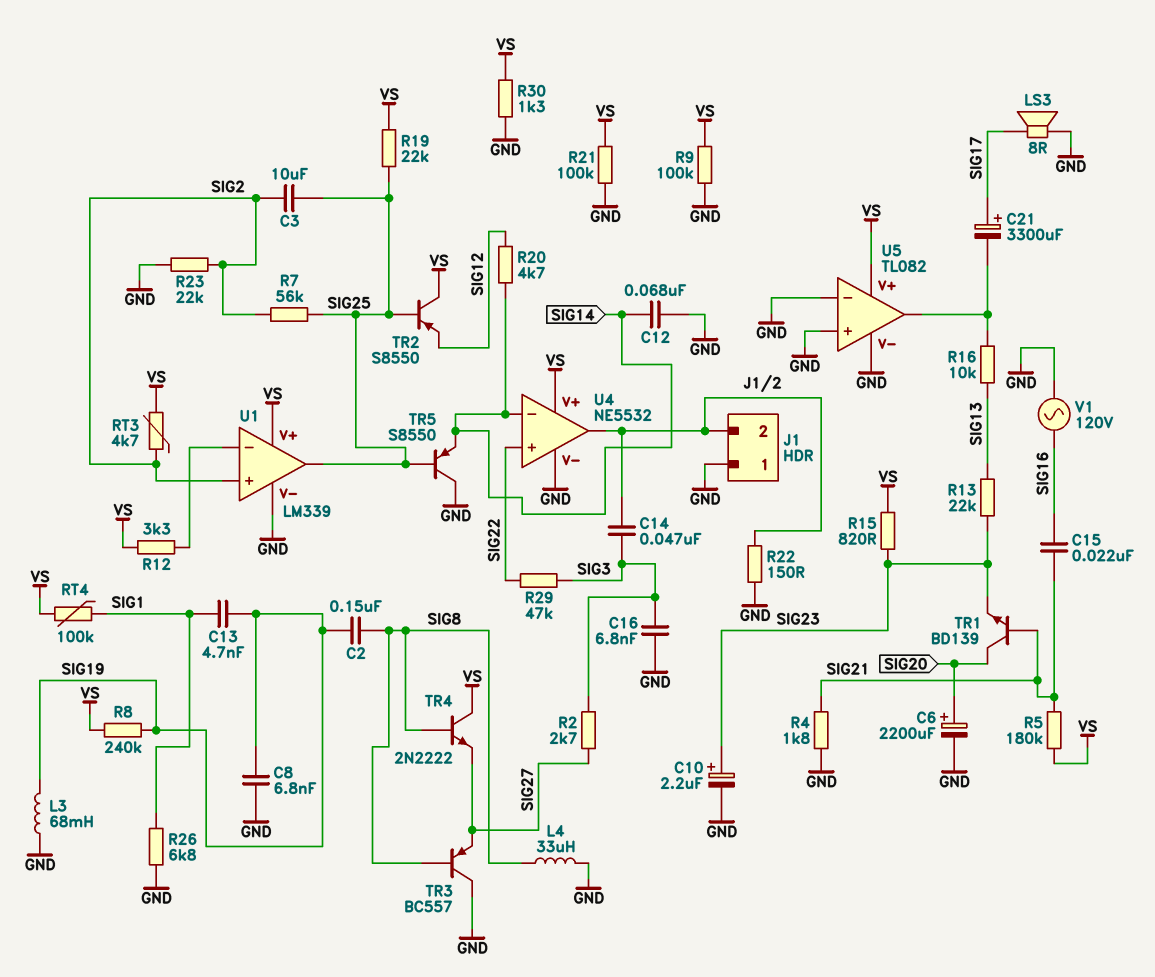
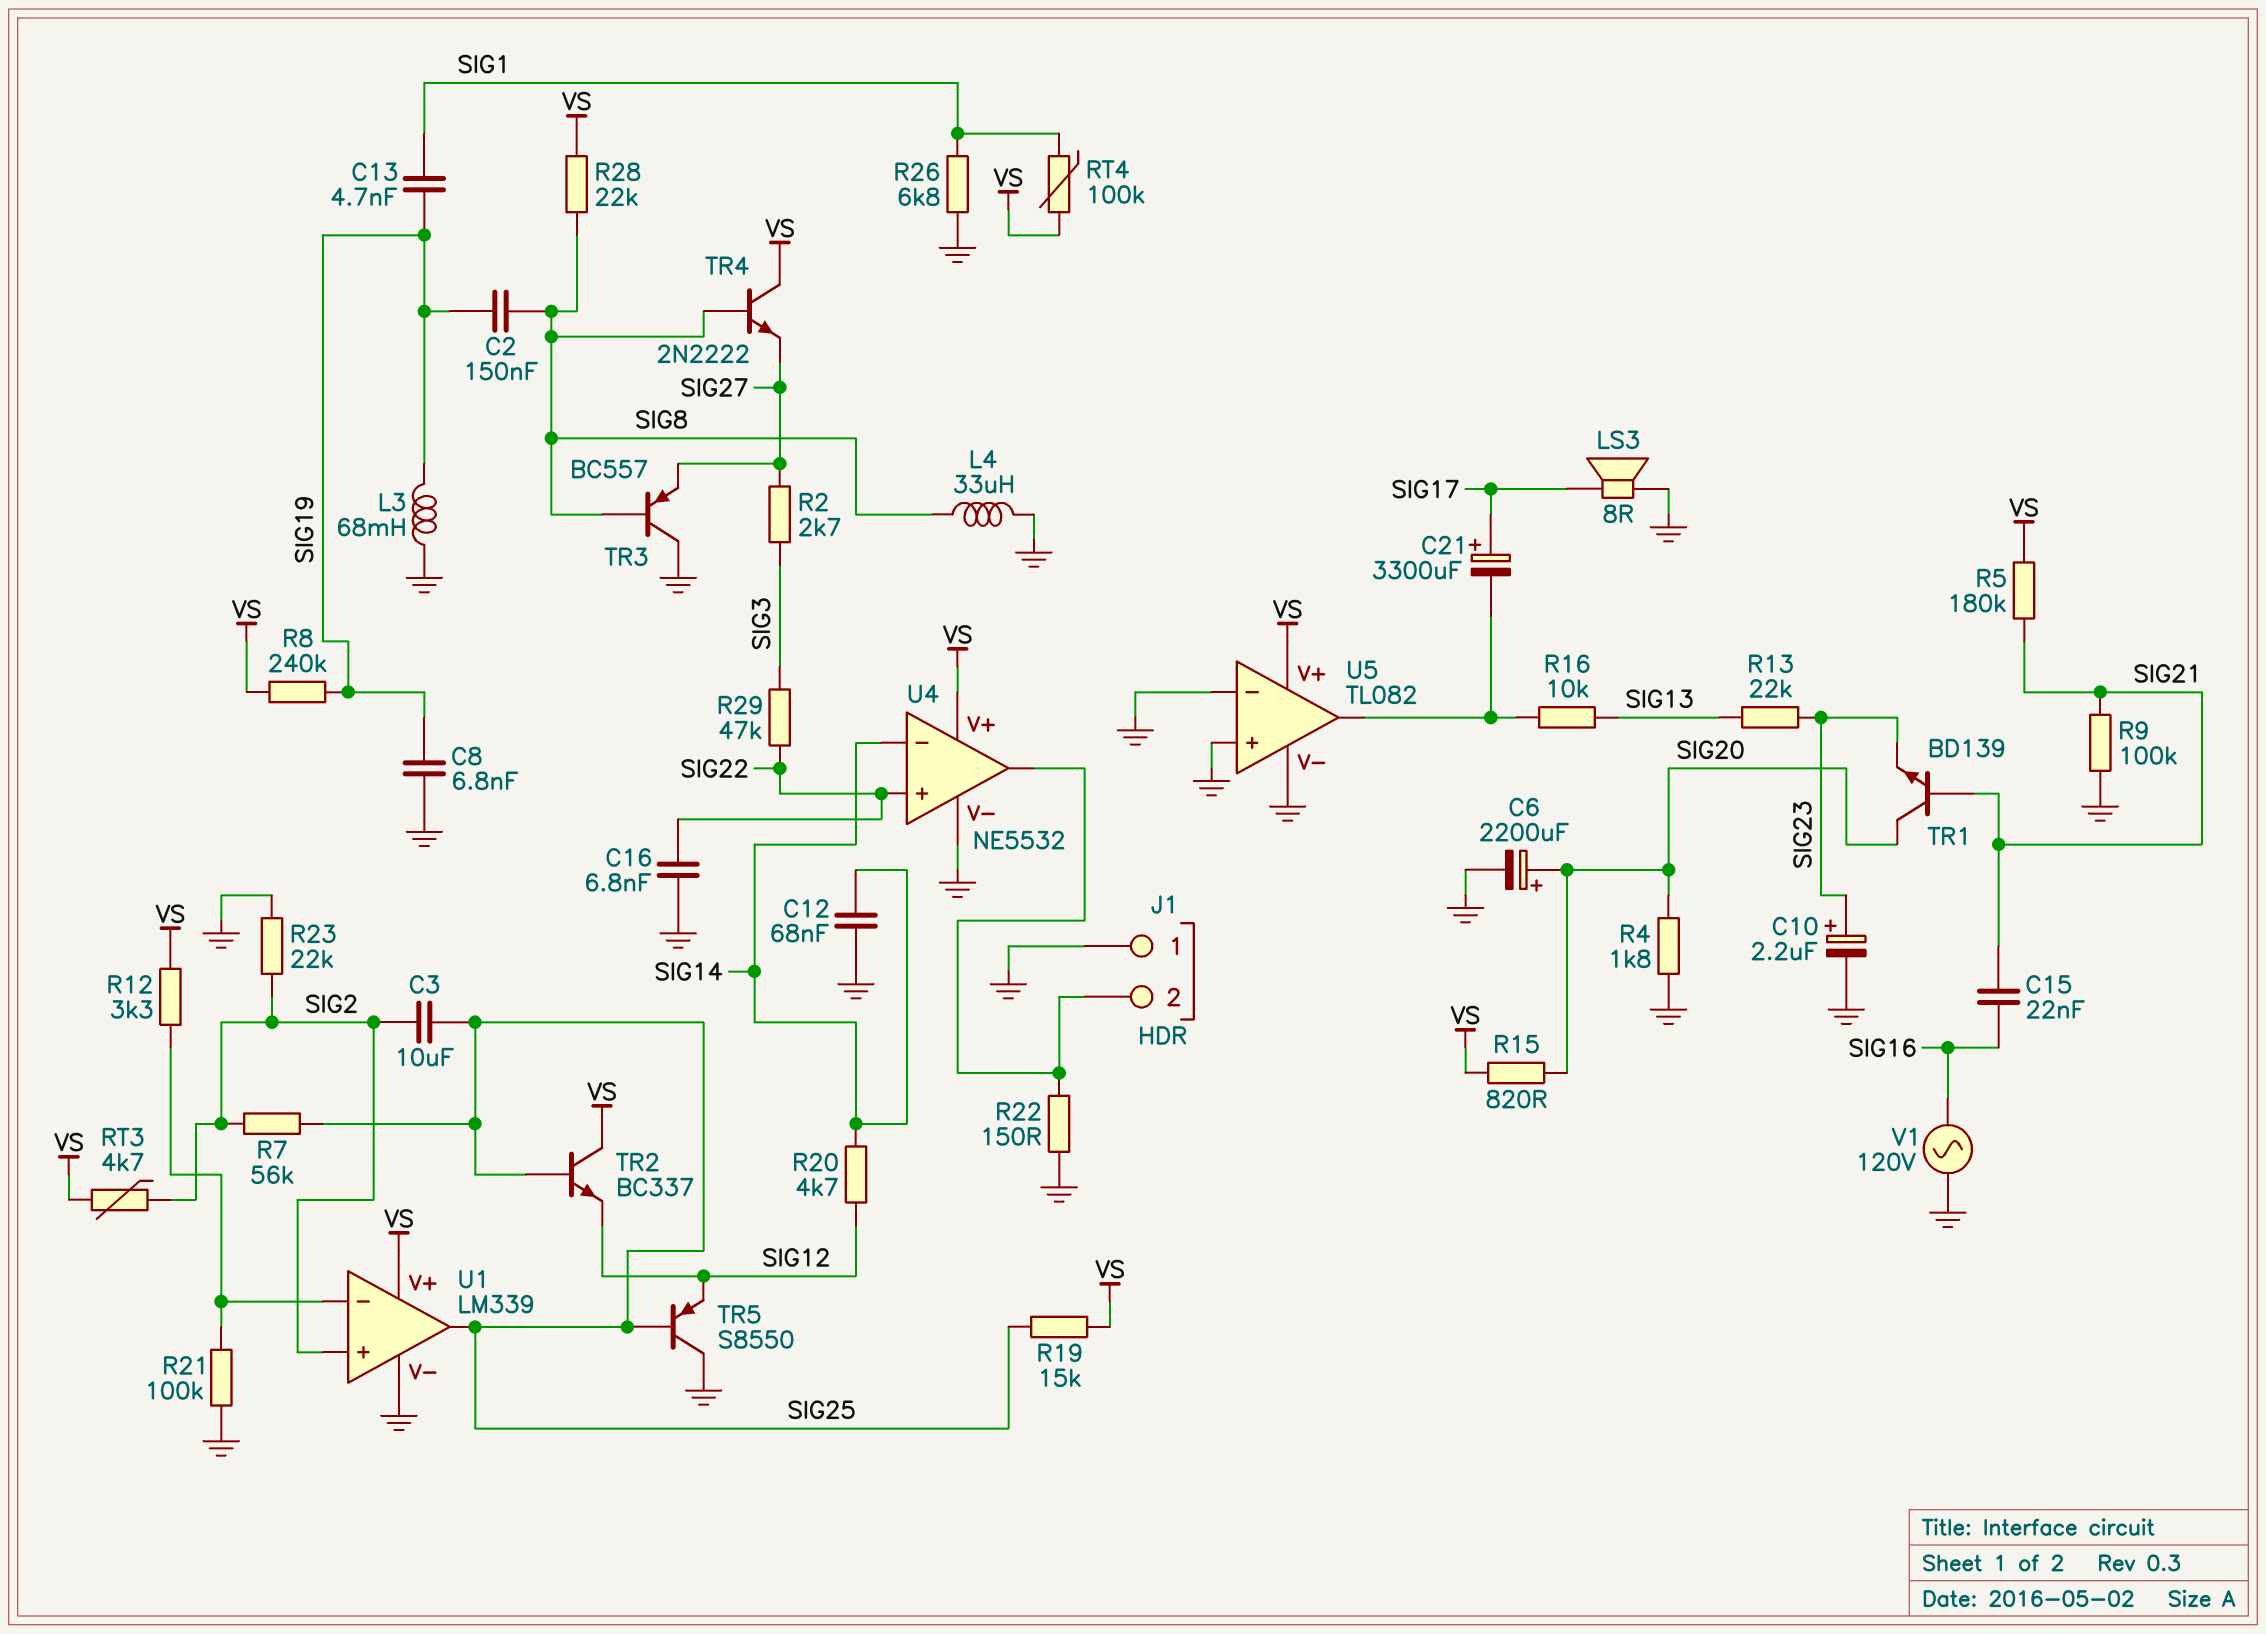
C14: 47nF (J1/2, SIG3) -> none
C16: 6.8nF (GND, SIG3) -> 6.8nF (GND, SIG22)
R4: 1.8k (GND, SIG21) -> 1.8k (GND, SIG20)
R9: 100k (GND, VS) -> 100k (GND, SIG21)
R15: 820 (SIG23, VS) -> 820 (SIG20, VS)
R19: 22k (SIG25, VS) -> 15k (SIG25, VS)
R21: 100k (GND, VS) -> 100k (GND, U1/in-)
R28: none -> 22k (SIG8, VS)
R30: 1.3k (GND, VS) -> none
TR2: PNP S8550 (B SIG25, C VS, E SIG12) -> NPN BC337 (B SIG25, C VS, E SIG12)
TR5: PNP S8550 (B SIG25, C GND, E SIG14) -> PNP S8550 (B SIG25, C GND, E SIG12)

